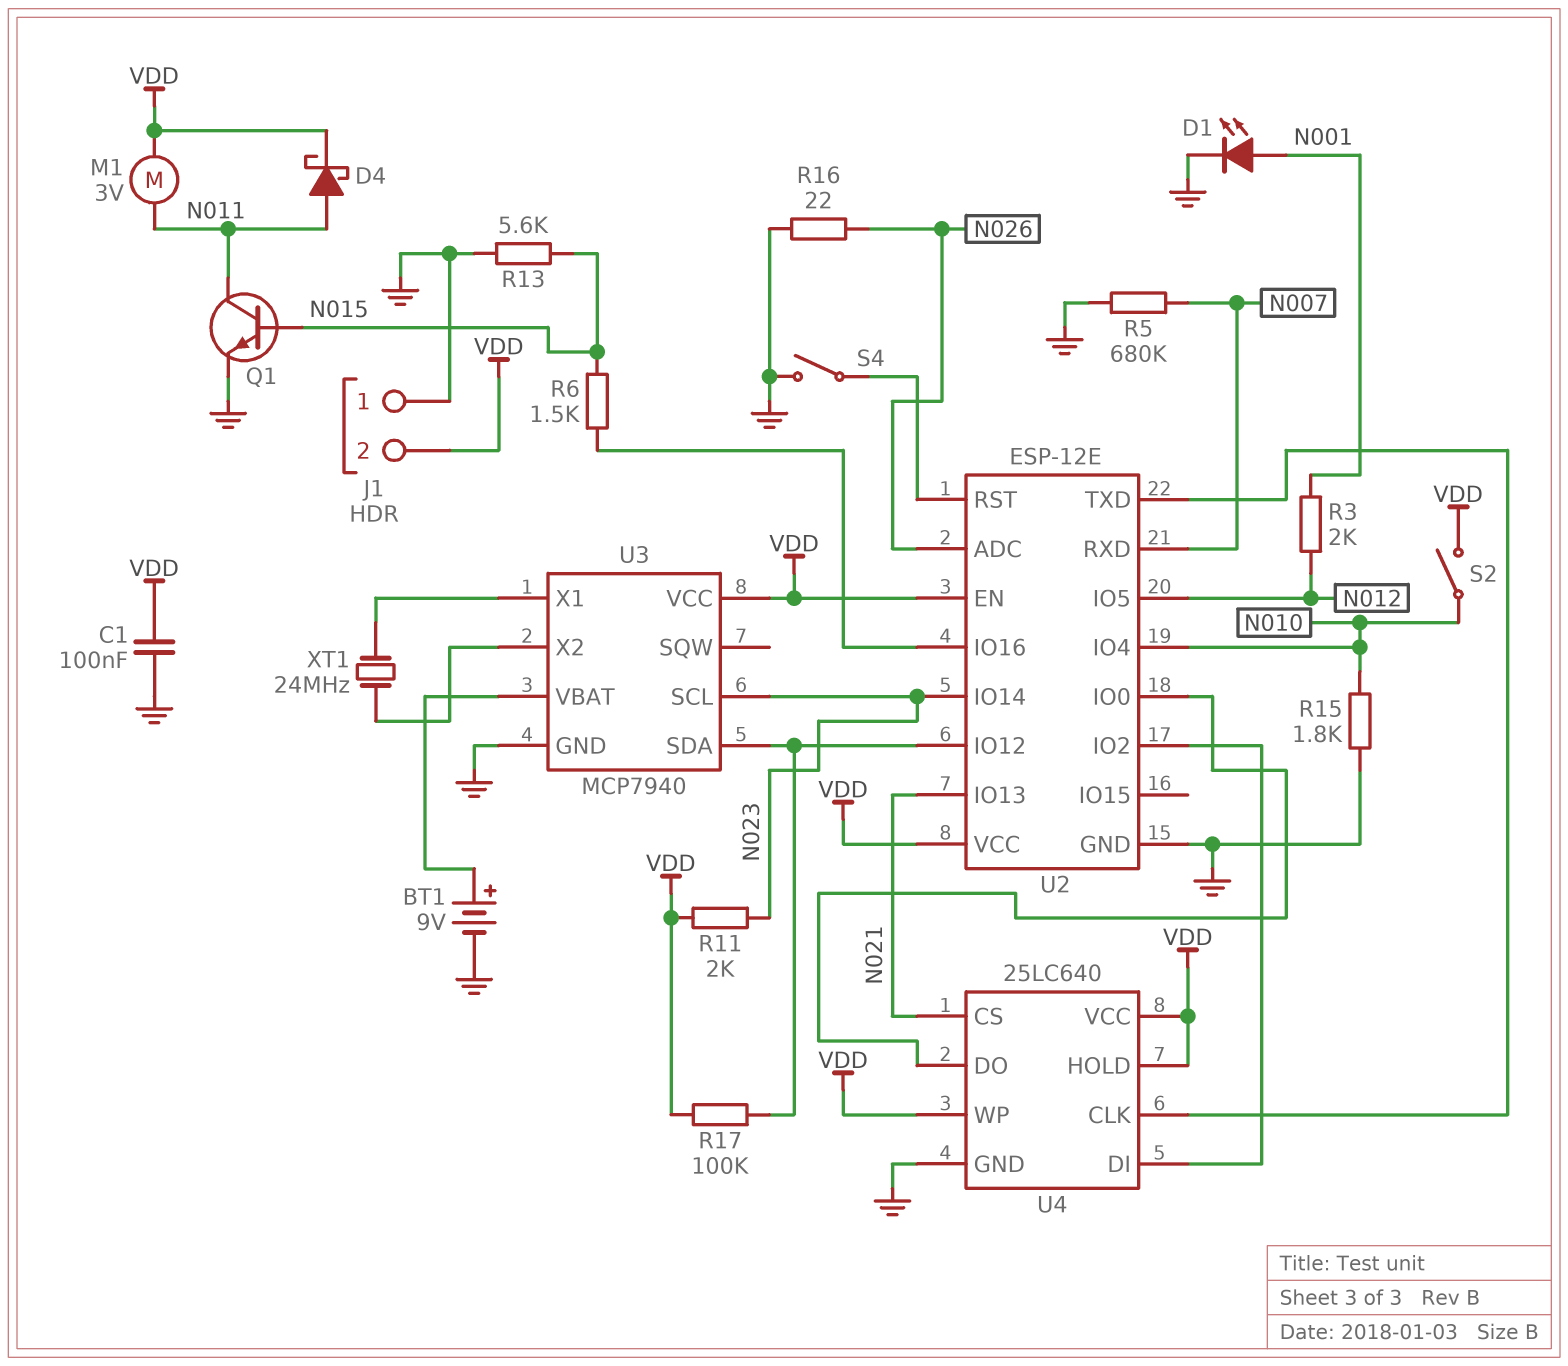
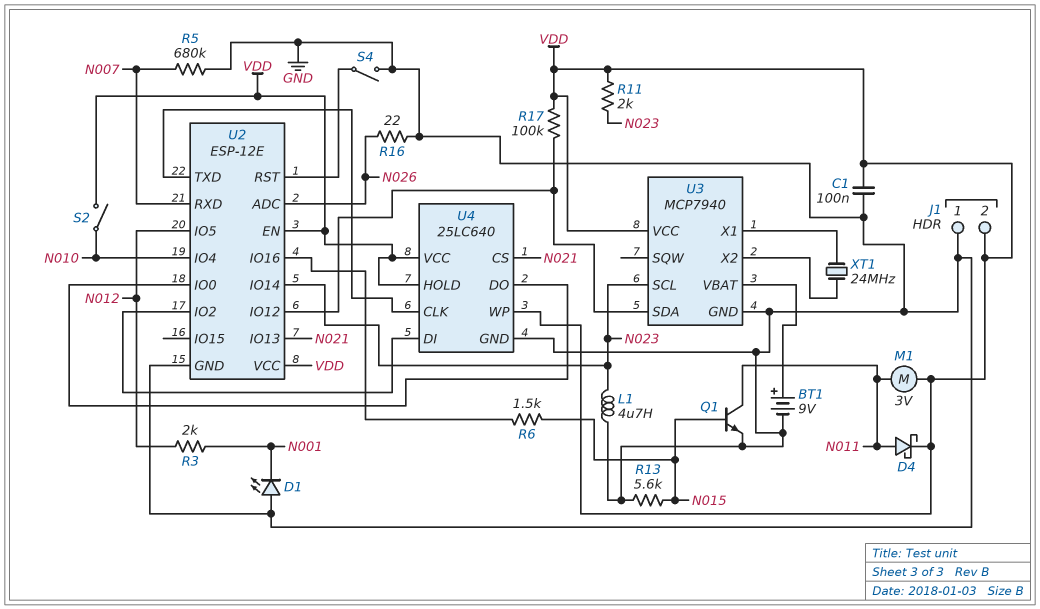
D1: LED (A N001, K GND) -> LED (A GND, K N001)
L1: none -> 4.7uH (GND, N023)
R15: 1.8k (GND, N010) -> none

